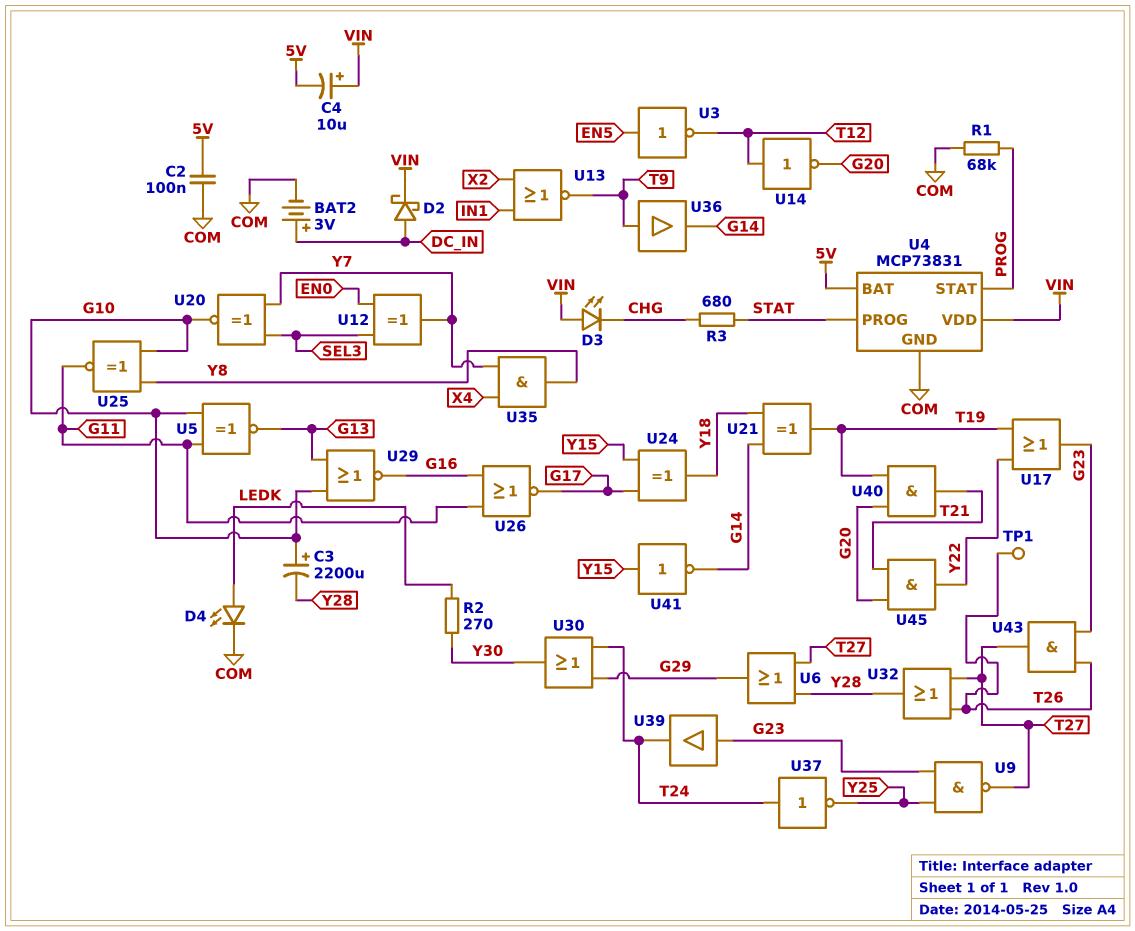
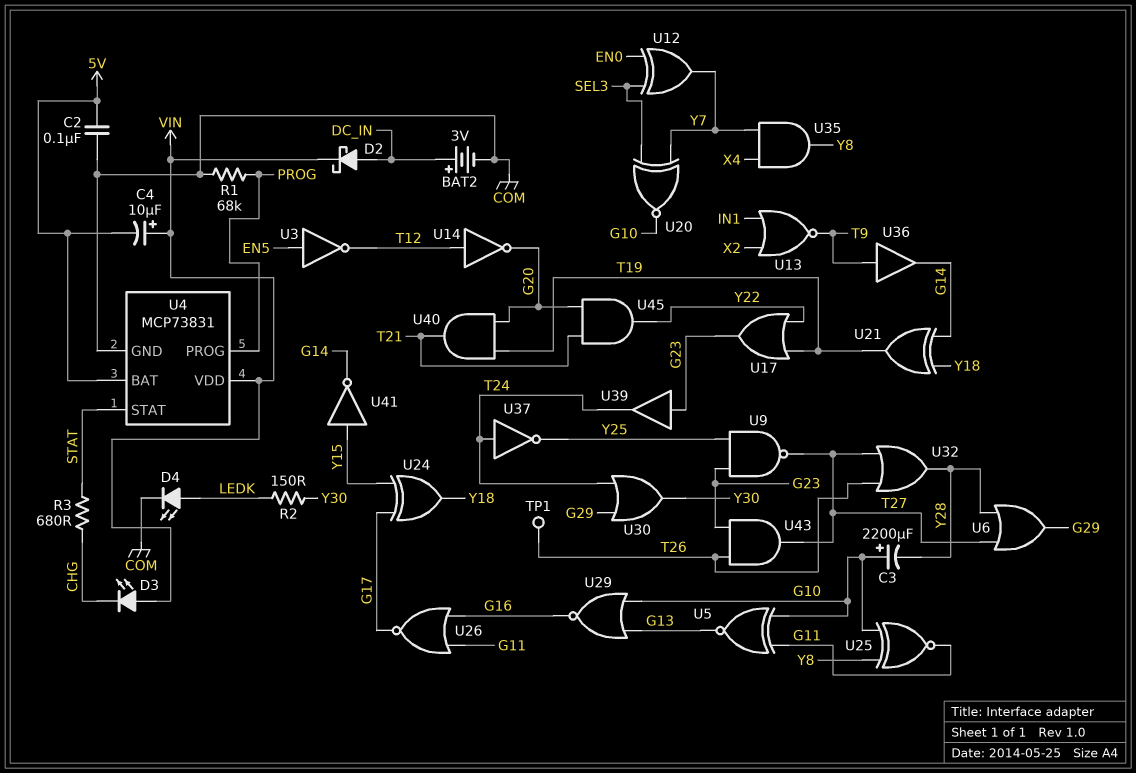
R2: 270 (LEDK, Y30) -> 150 (LEDK, Y30)
U4 pin PROG: STAT -> PROG
U4 pin STAT: PROG -> STAT

